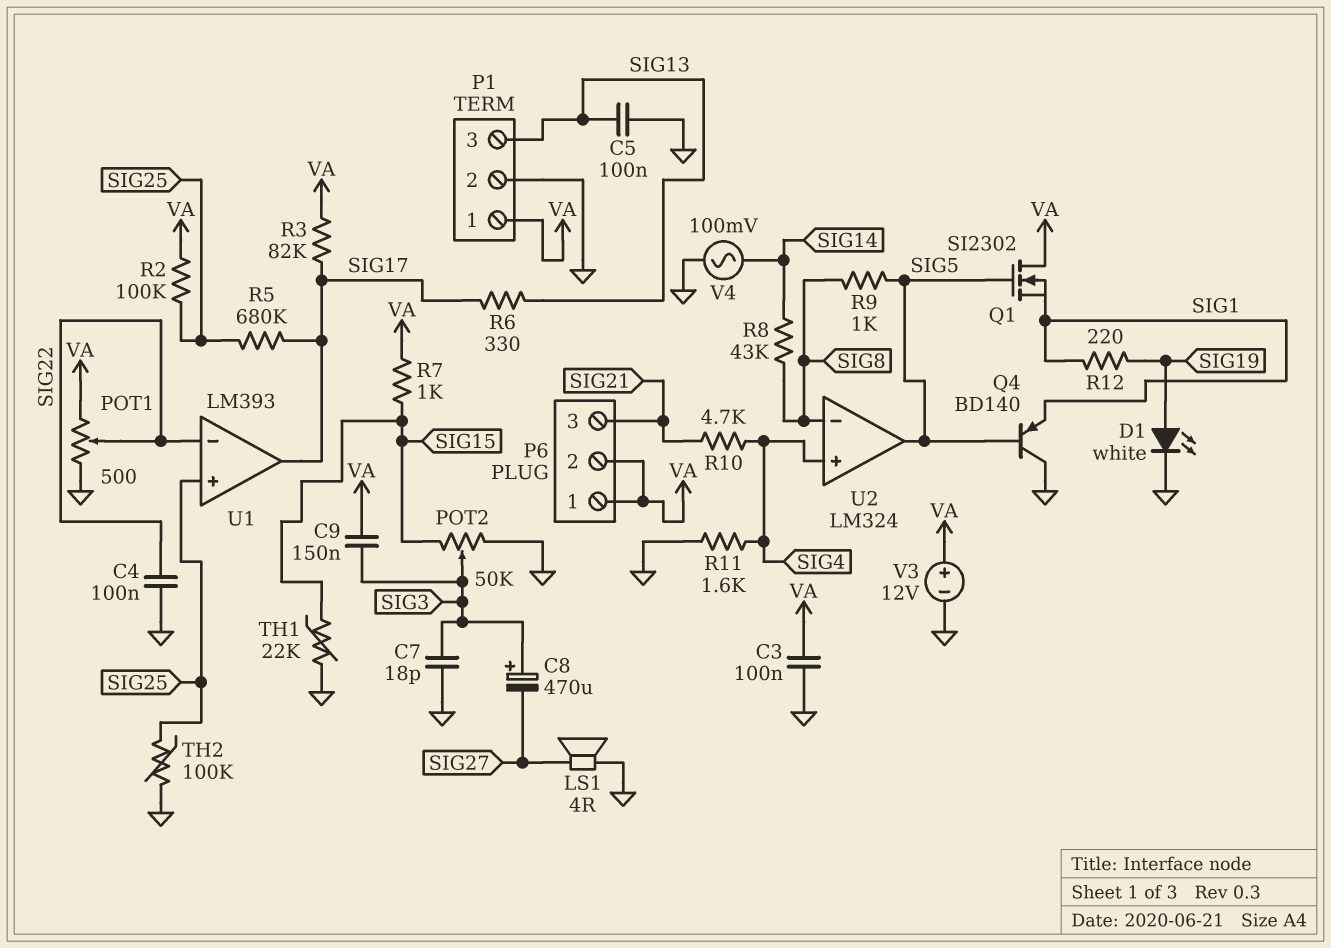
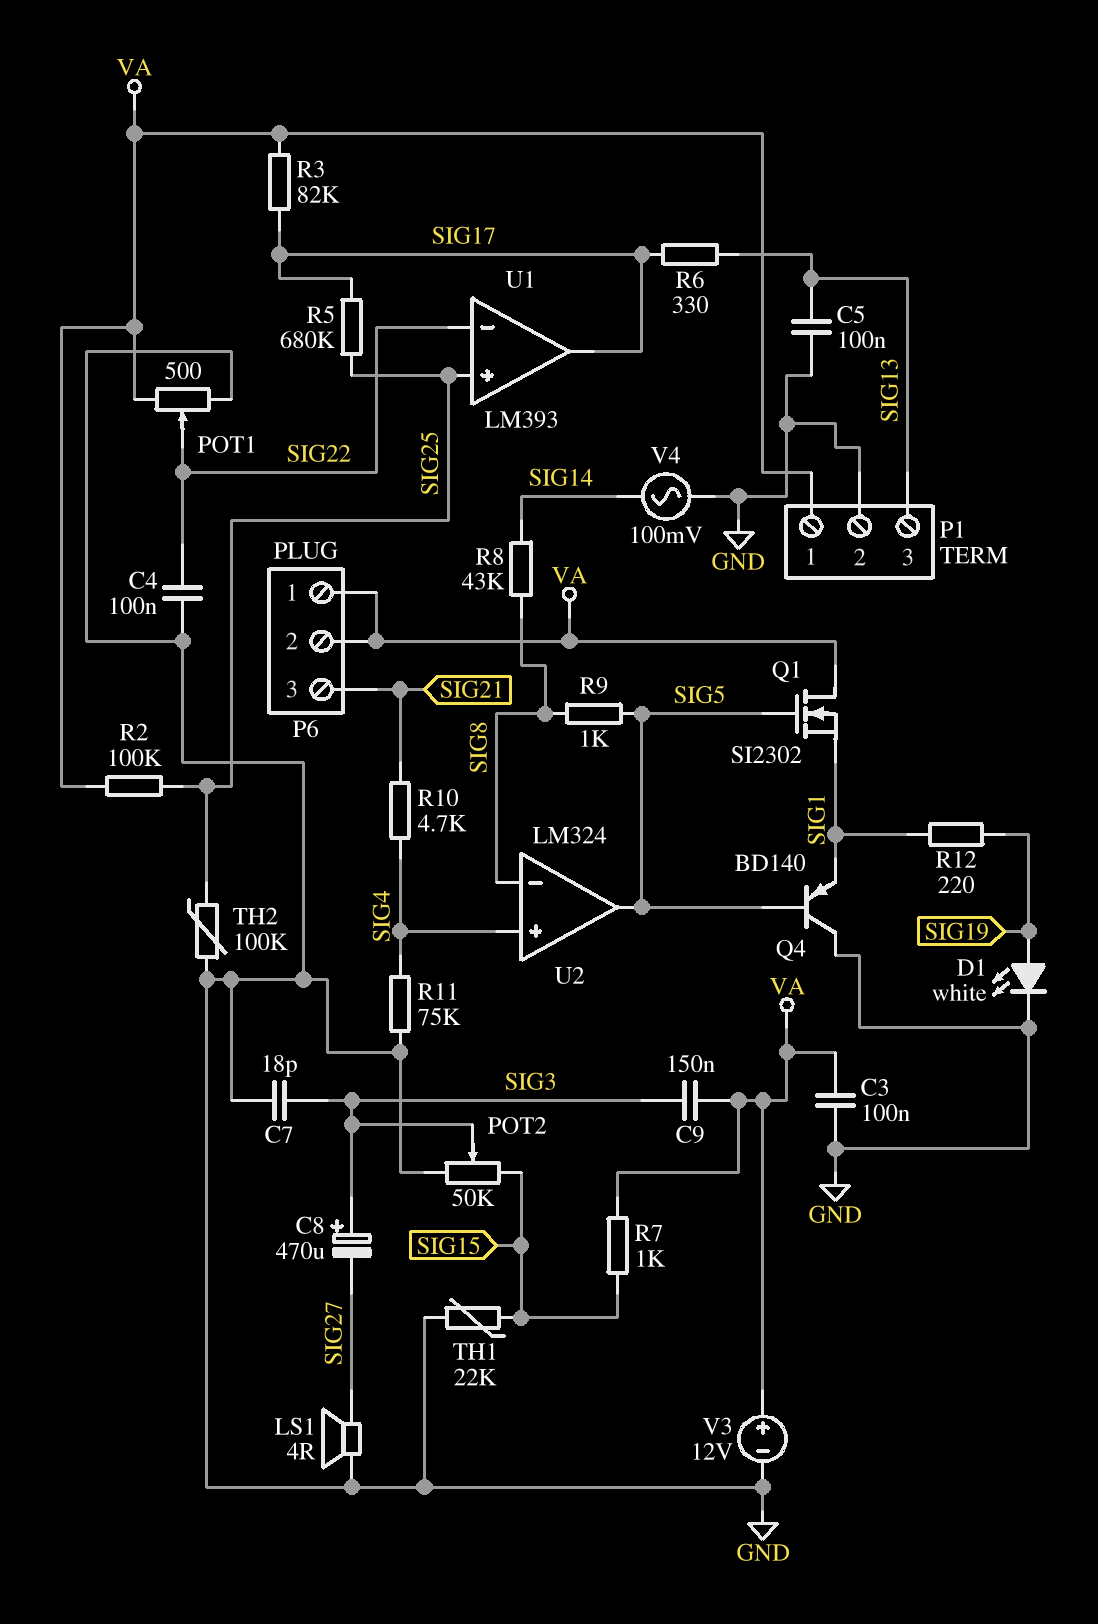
R11: 1.6k (GND, SIG4) -> 75k (GND, SIG4)

